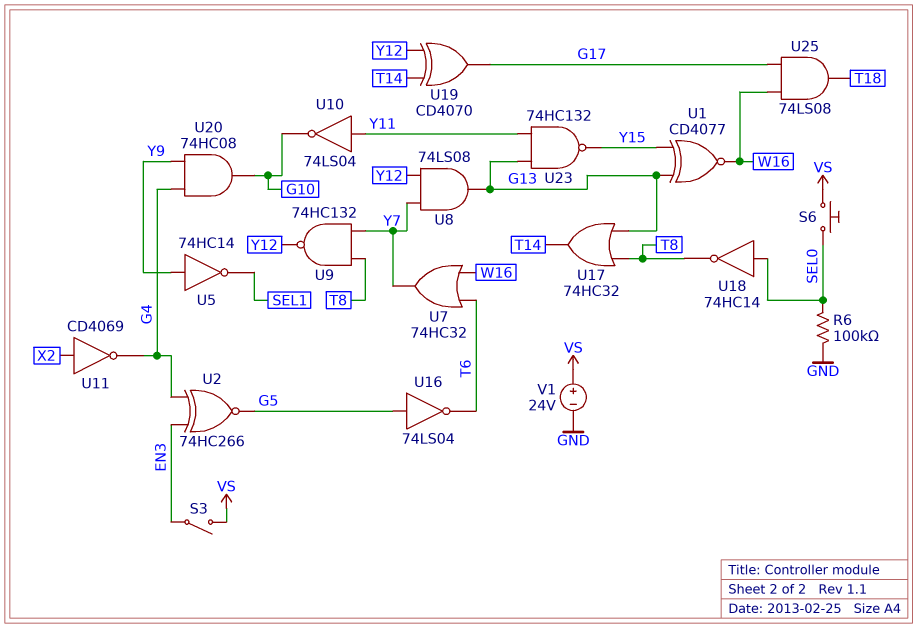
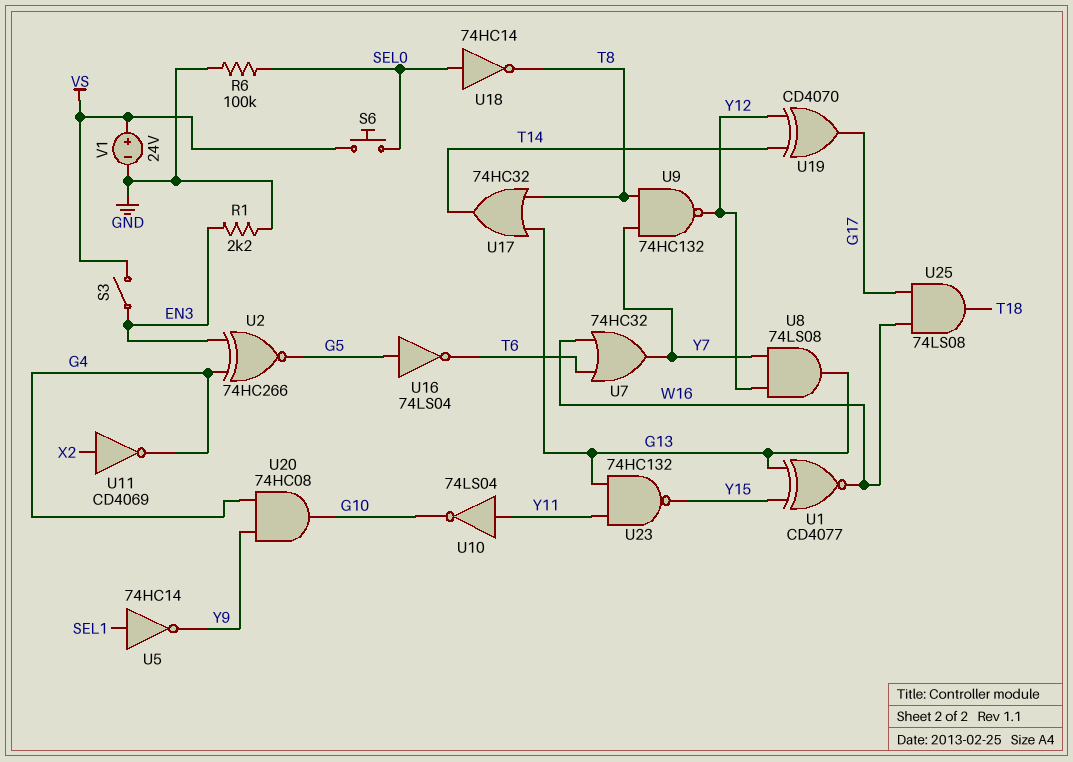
R1: none -> 2.2k (EN3, GND)
U5: NOT 74HC14 (in Y9, out SEL1) -> NOT 74HC14 (in SEL1, out Y9)

